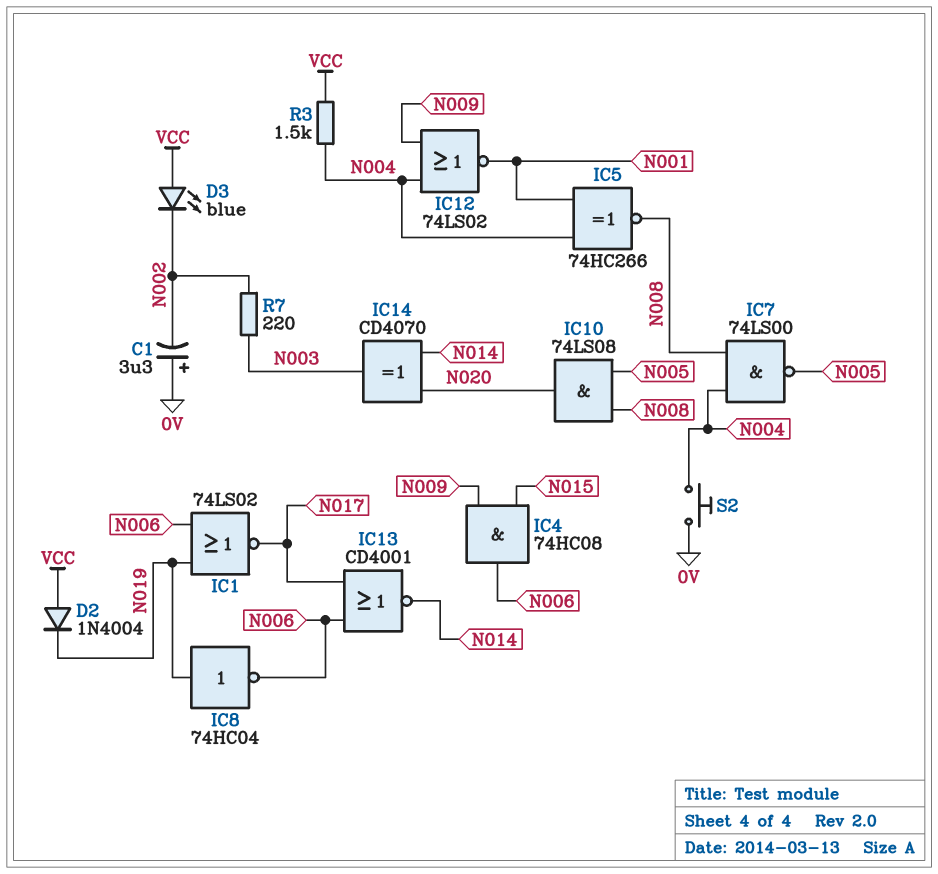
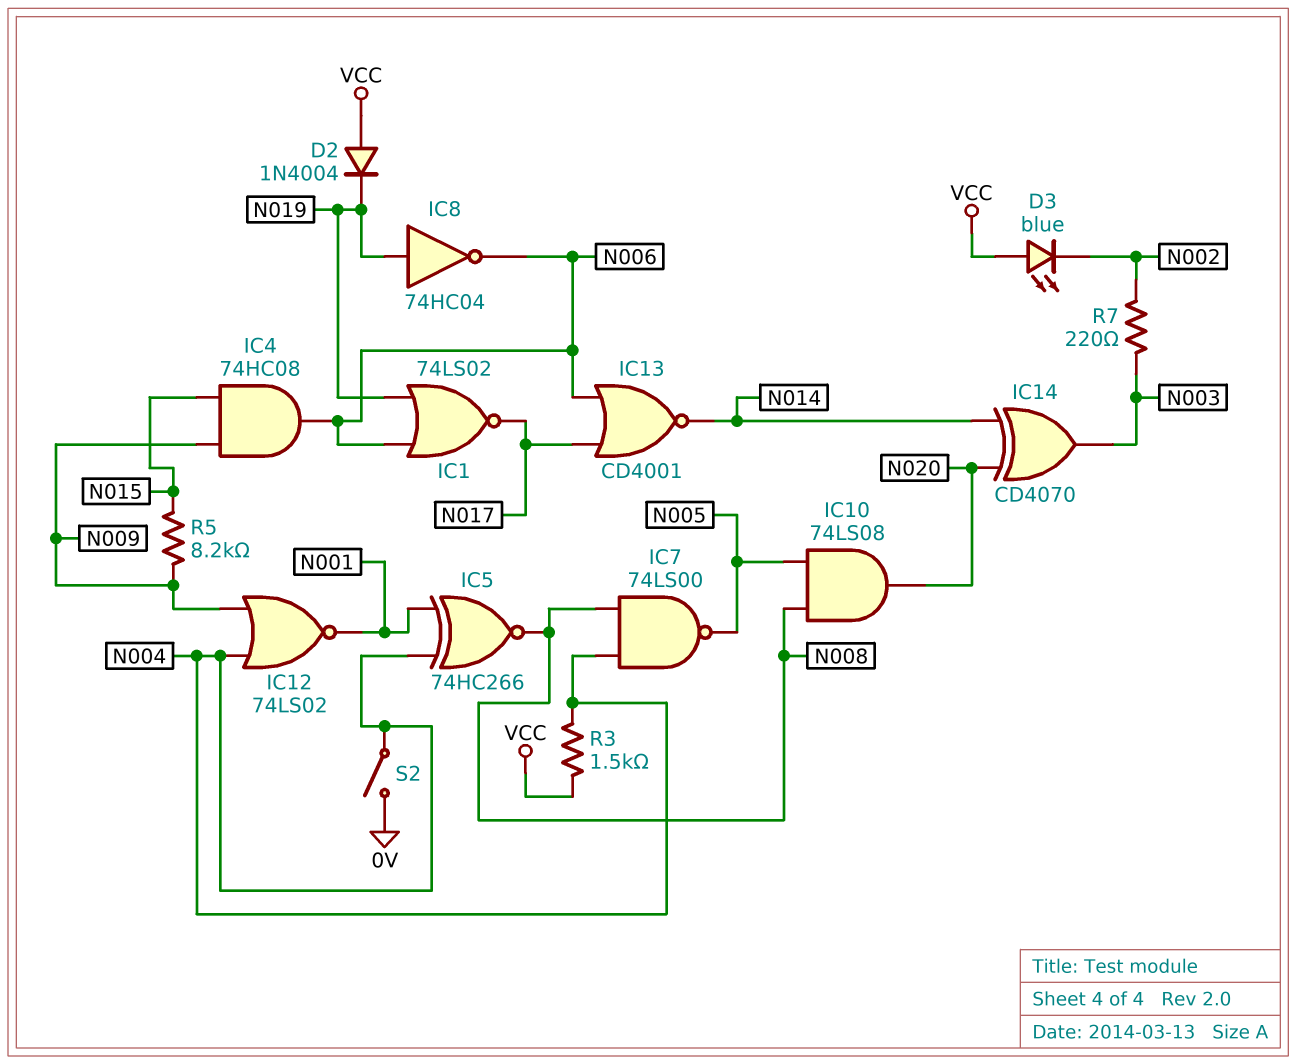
C1: 3.3uF (plus 0V, minus N002) -> none
R5: none -> 8.2k (N009, N015)
S2: button (0V, N004) -> switch (0V, N004)

